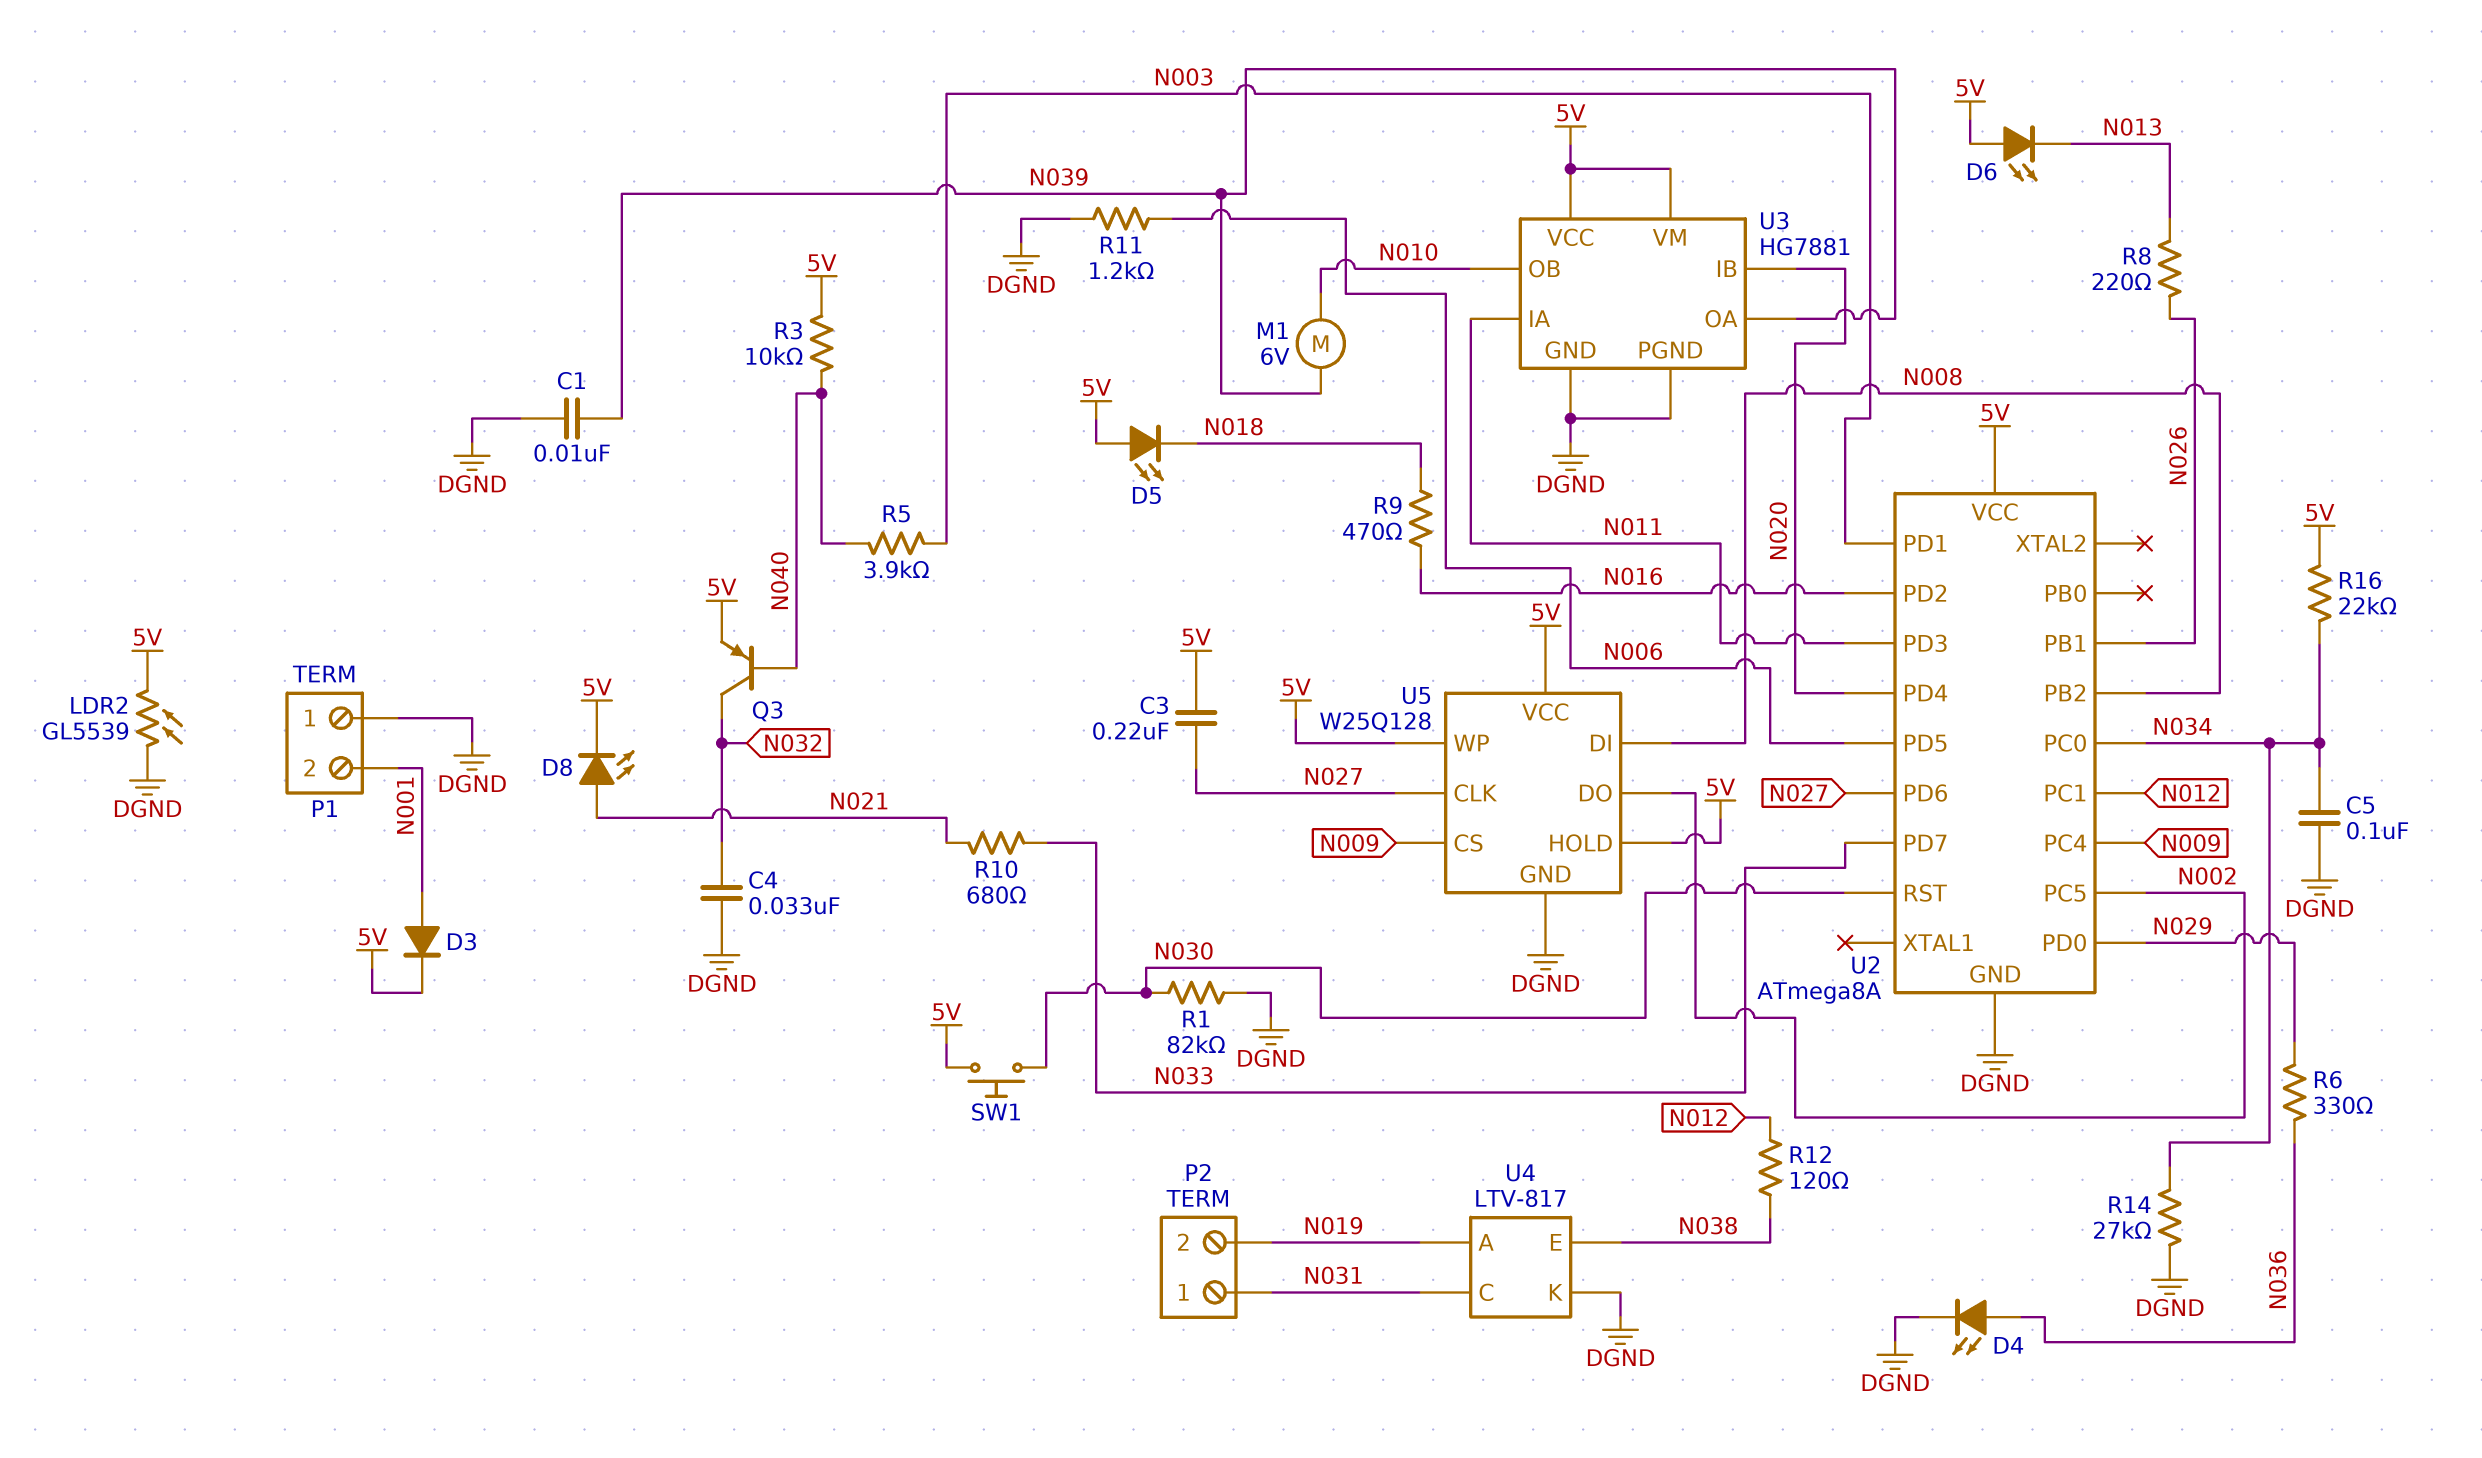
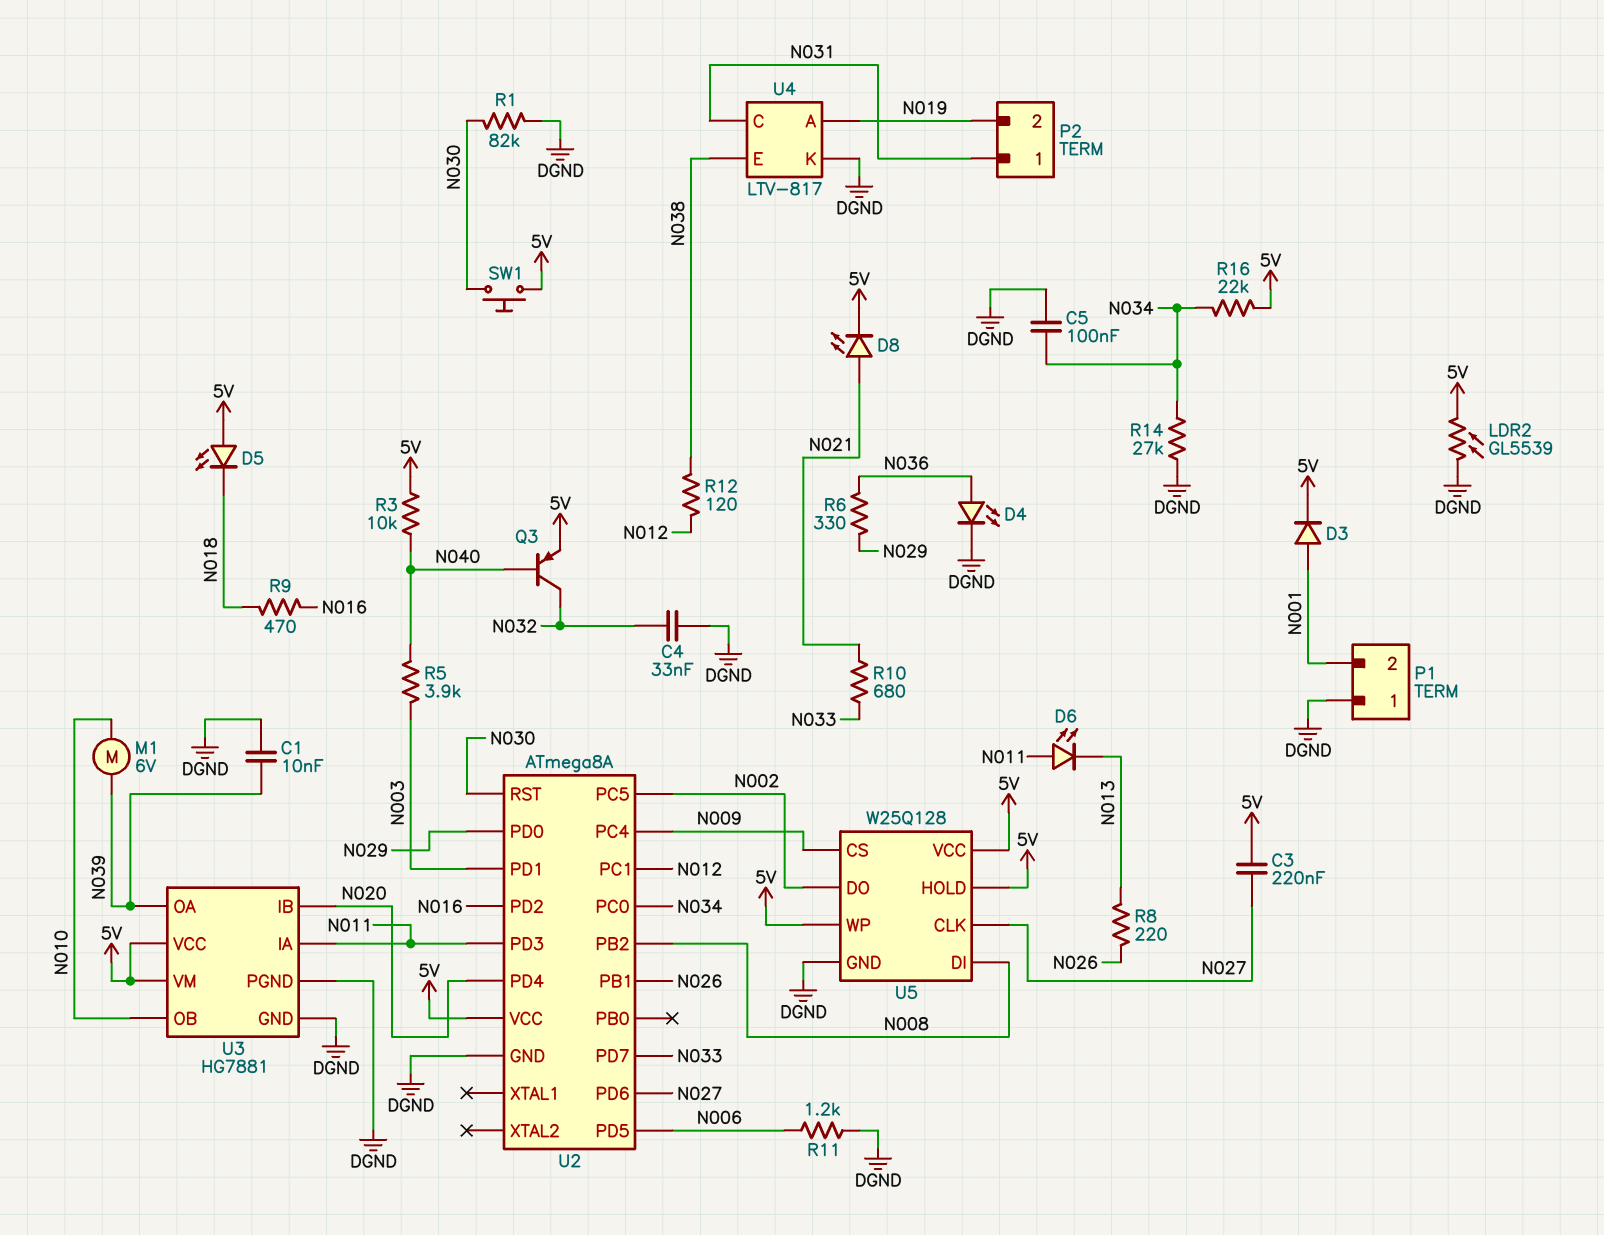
D6: LED (A 5V, K N013) -> LED (A N011, K N013)

